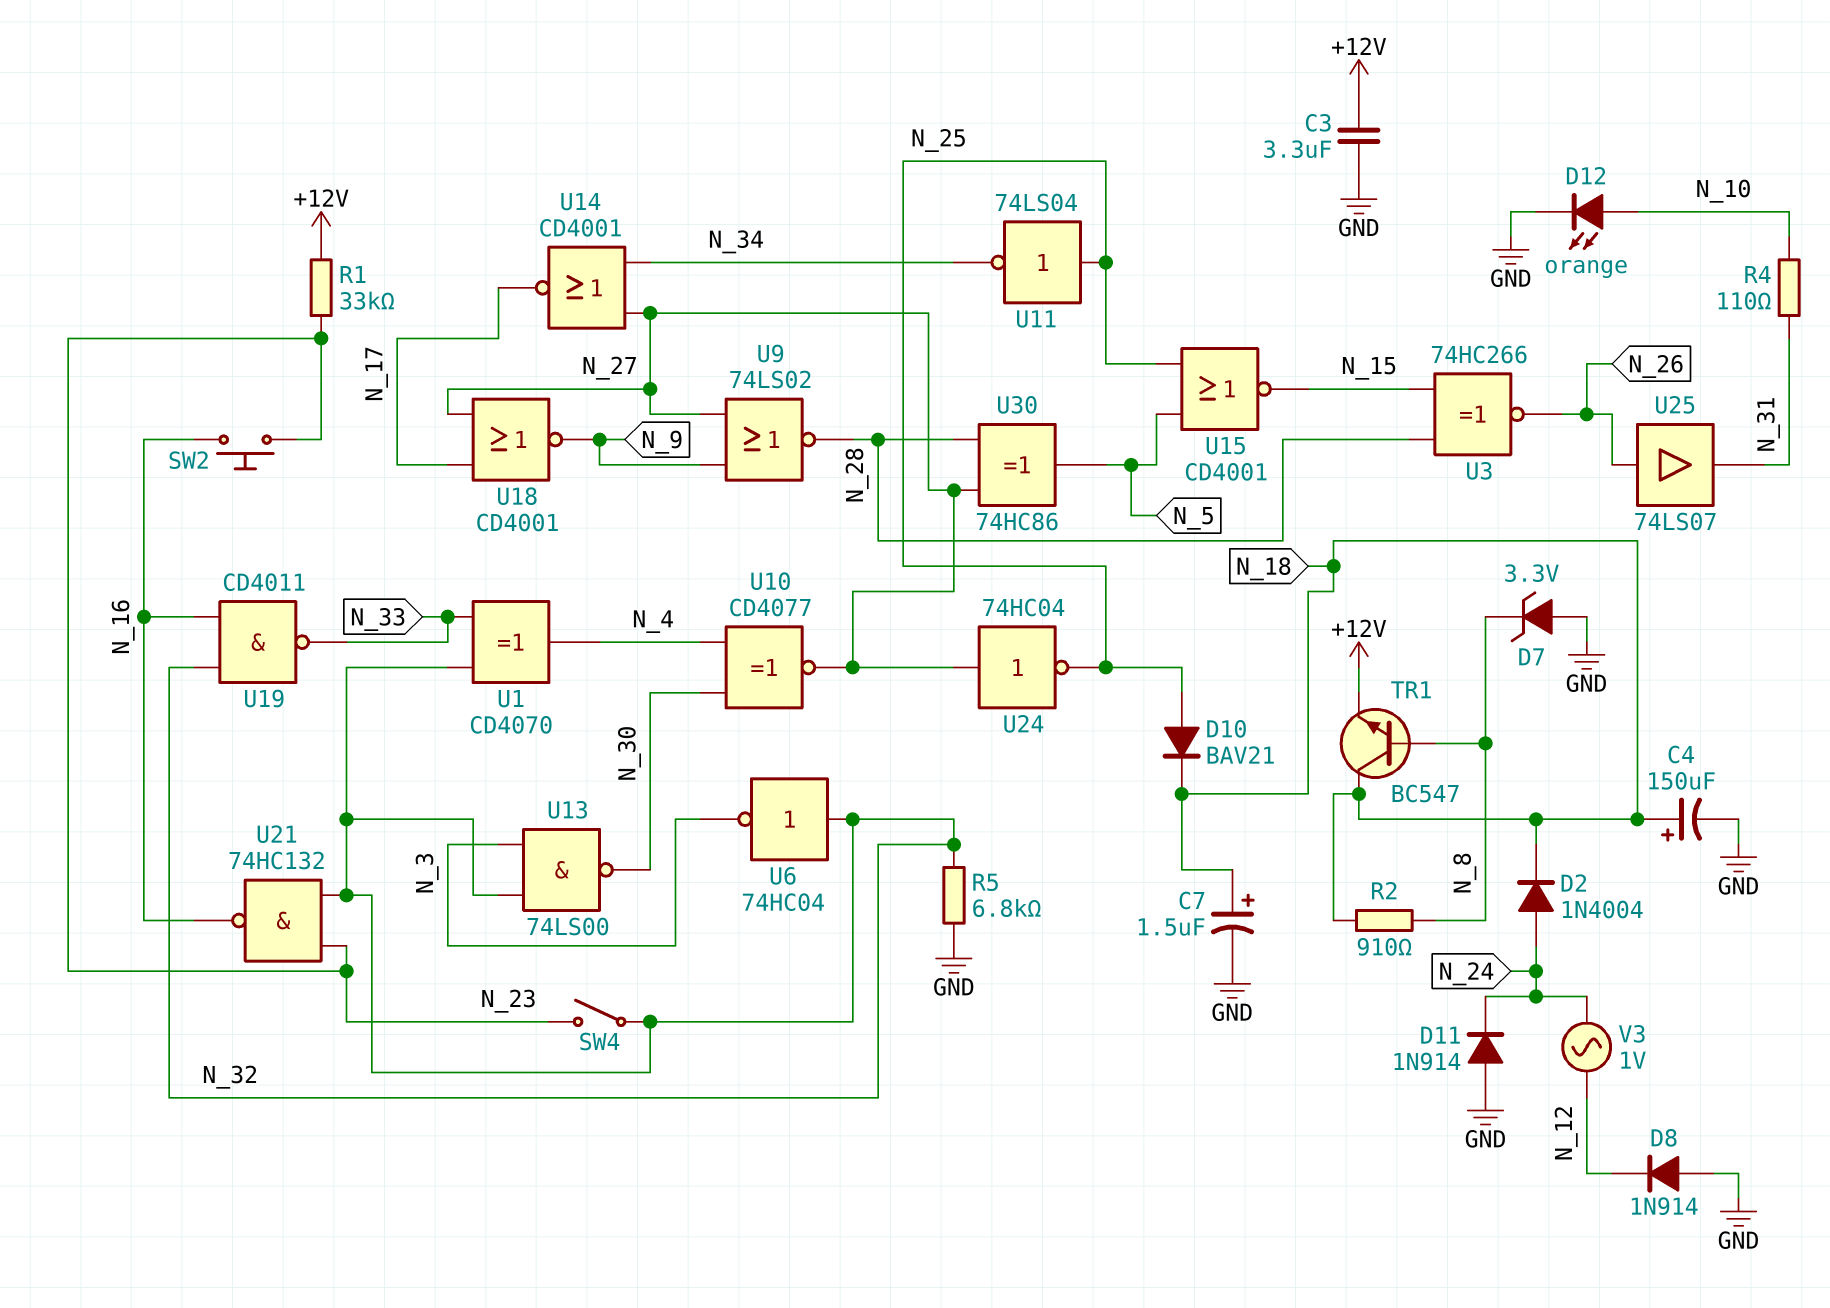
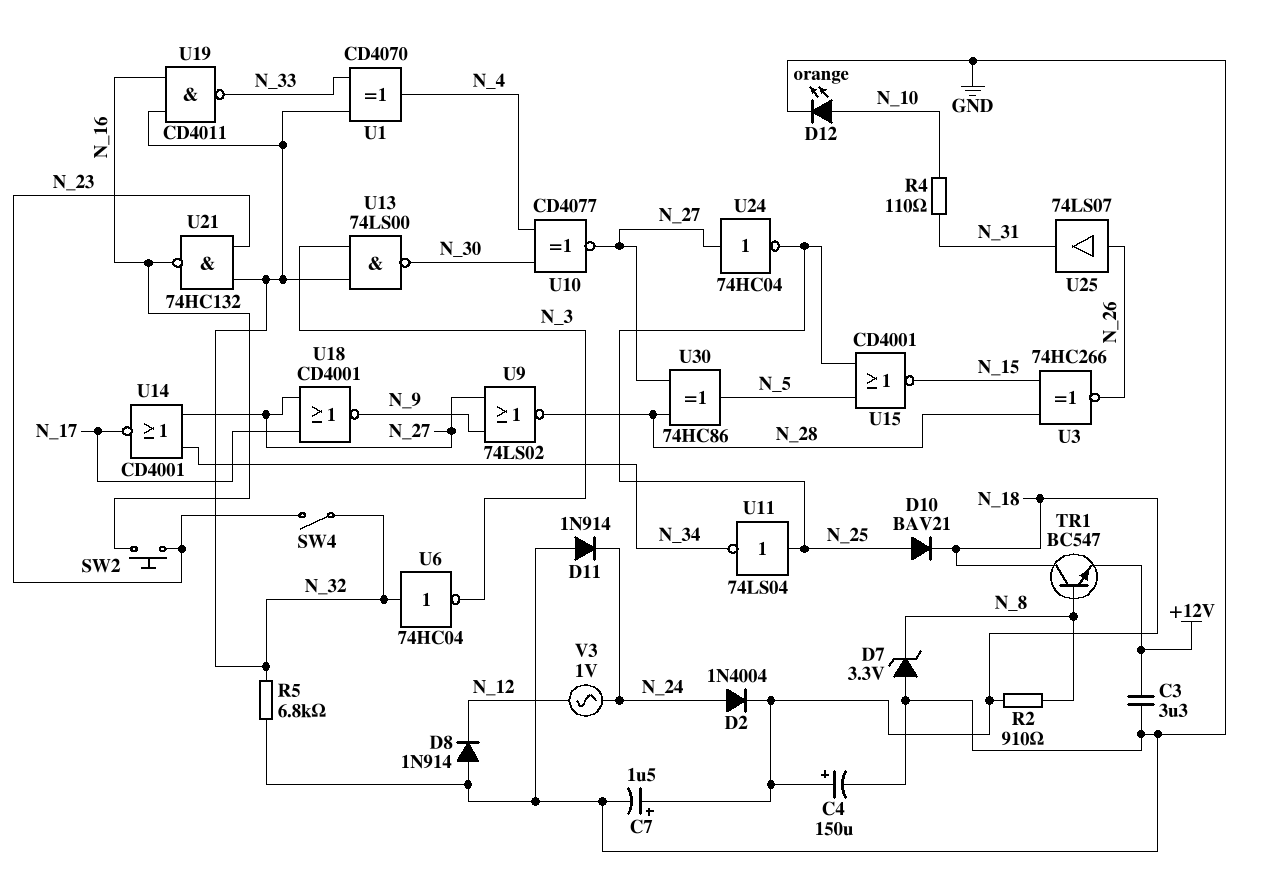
R1: 33k (+12V, N_23) -> none

